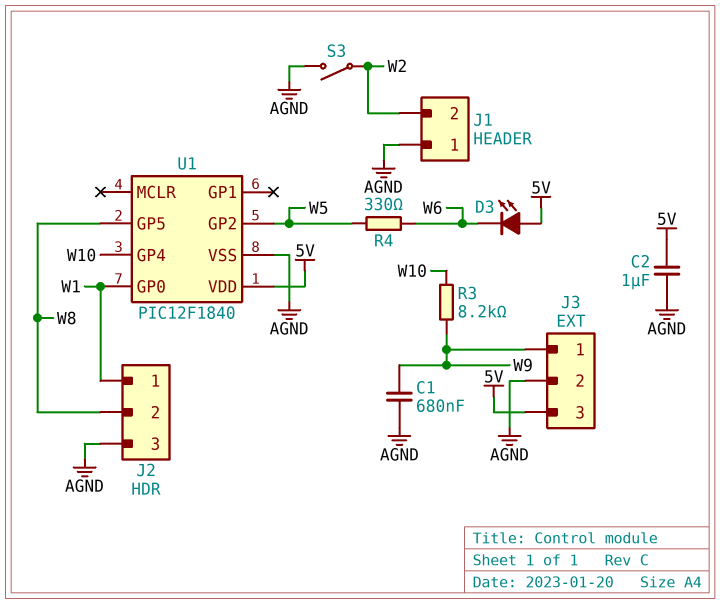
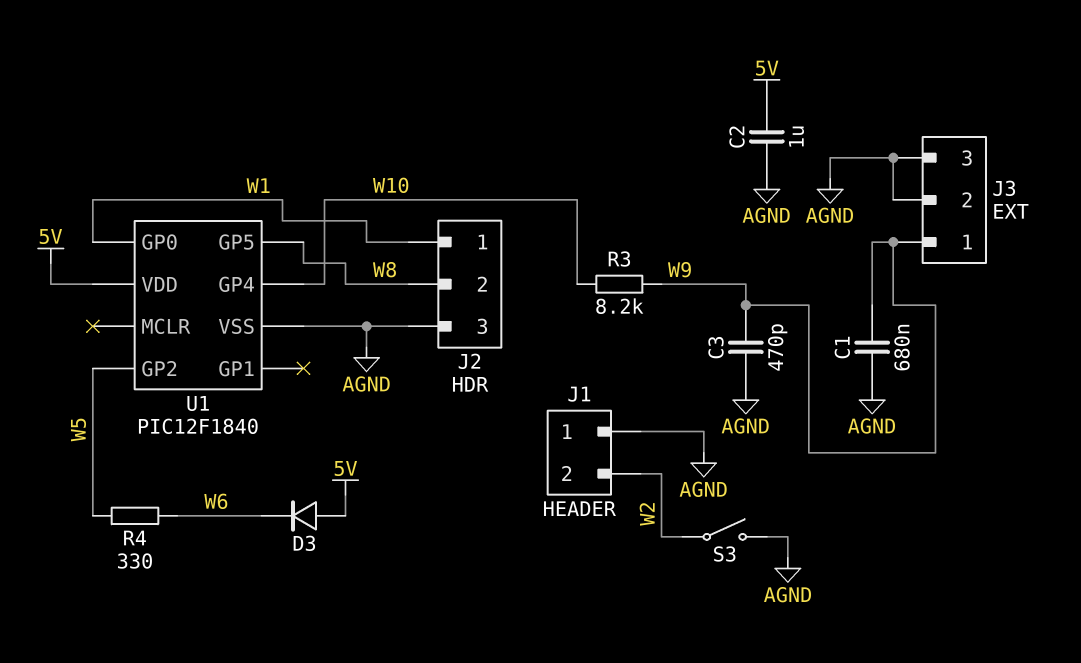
C3: none -> 470pF (AGND, W9)
D3: LED (A 5V, K W6) -> diode (A 5V, K W6)
J3 pin 3: 5V -> AGND

